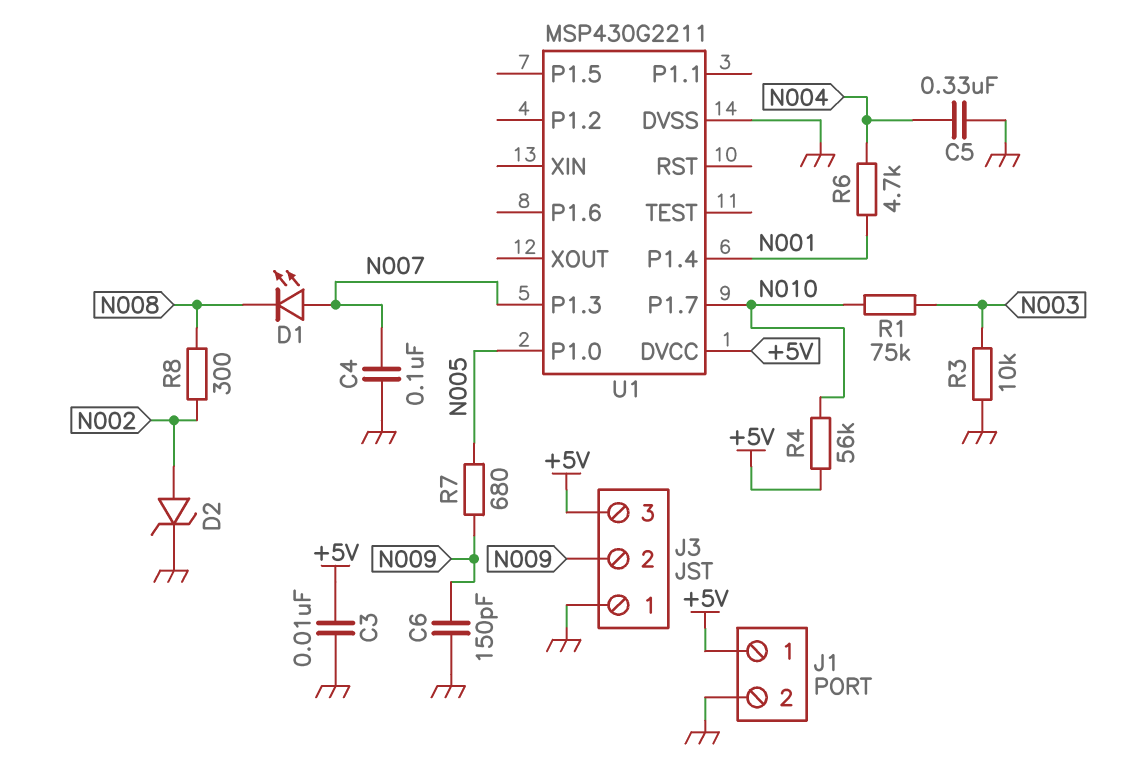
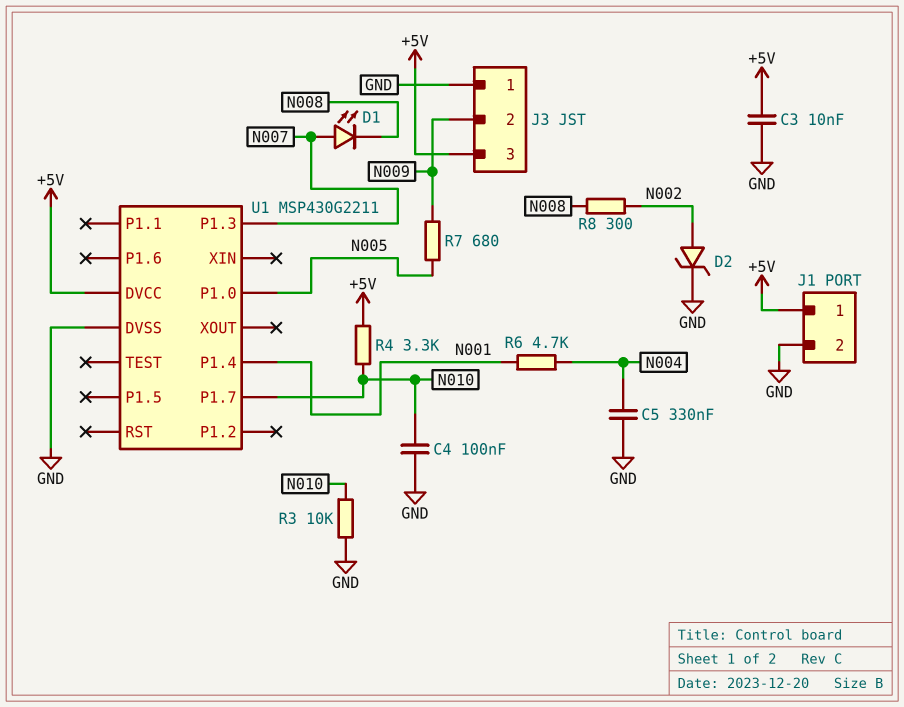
C4: 100nF (GND, N007) -> 100nF (GND, N010)
C6: 150pF (GND, N009) -> none
R1: 75k (N003, N010) -> none
R3: 10k (GND, N003) -> 10k (GND, N010)
R4: 56k (+5V, N010) -> 3.3k (+5V, N010)

